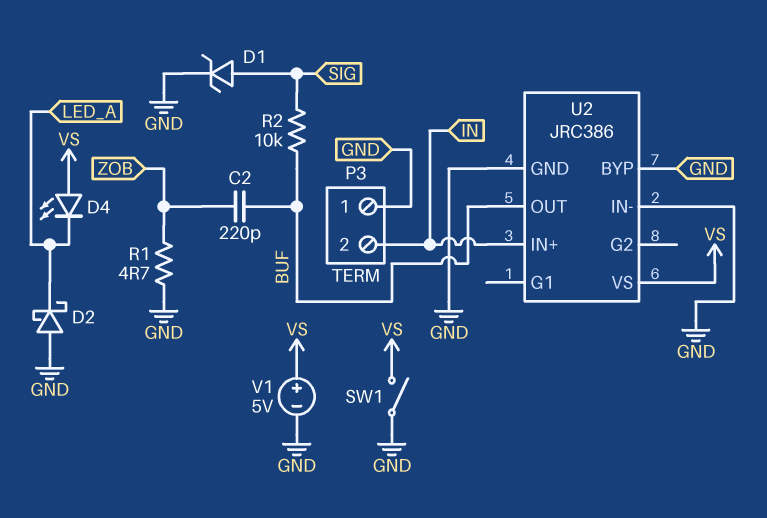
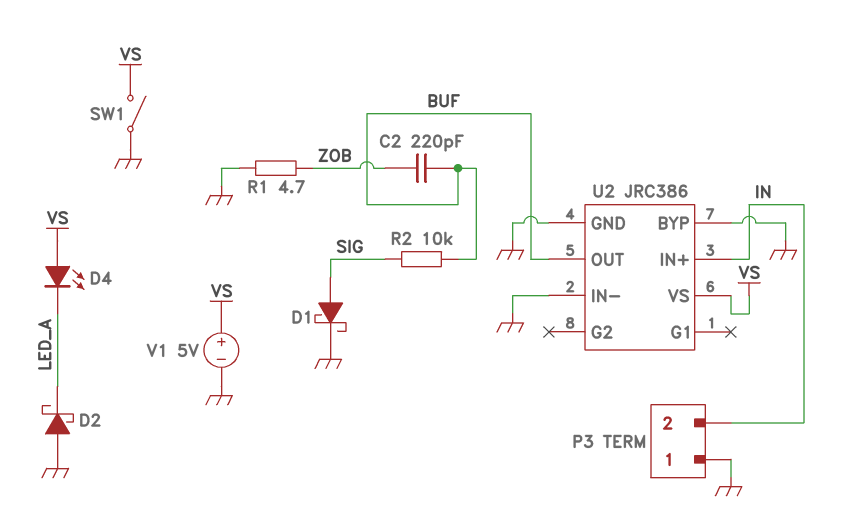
D1: zener (A SIG, K GND) -> schottky (A SIG, K GND)

